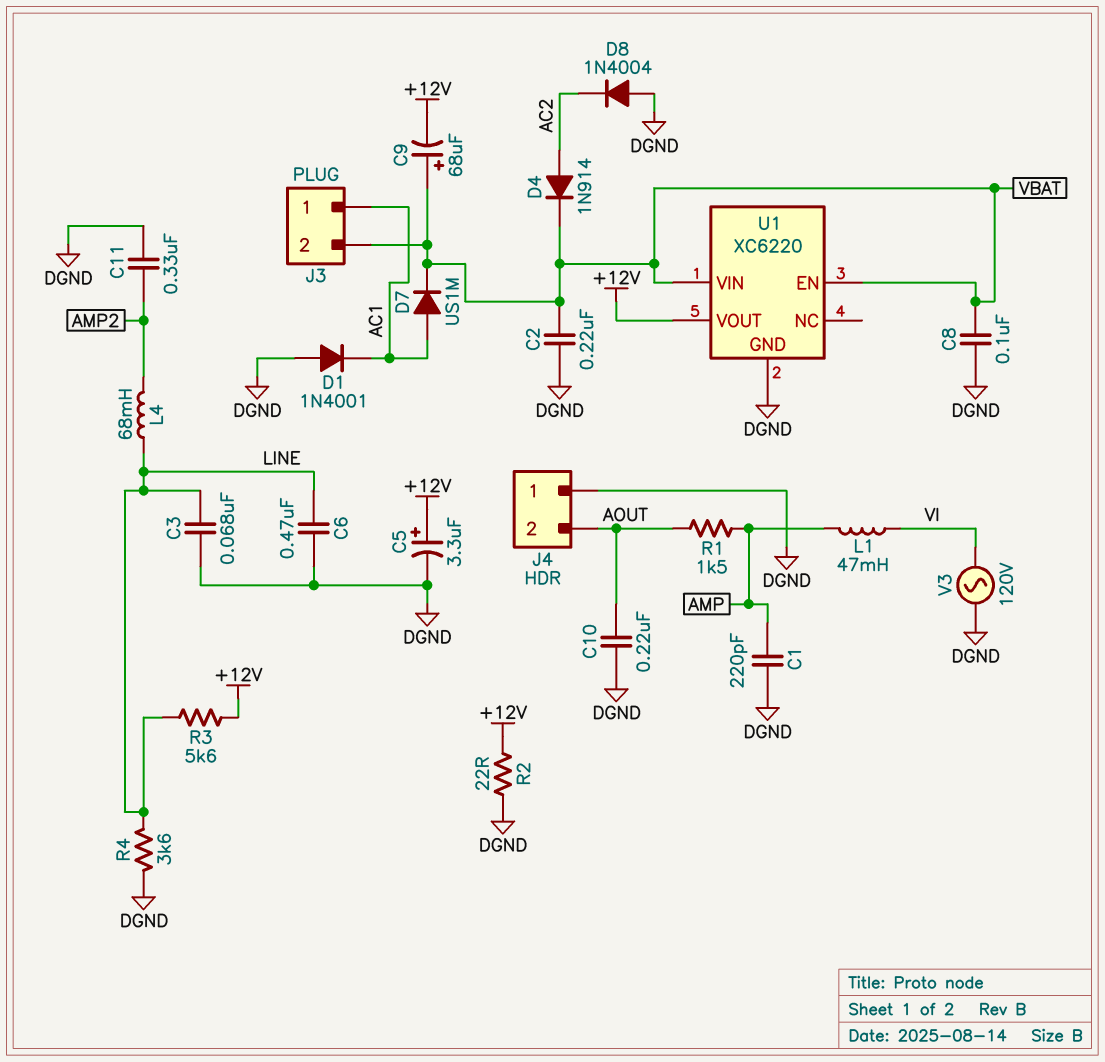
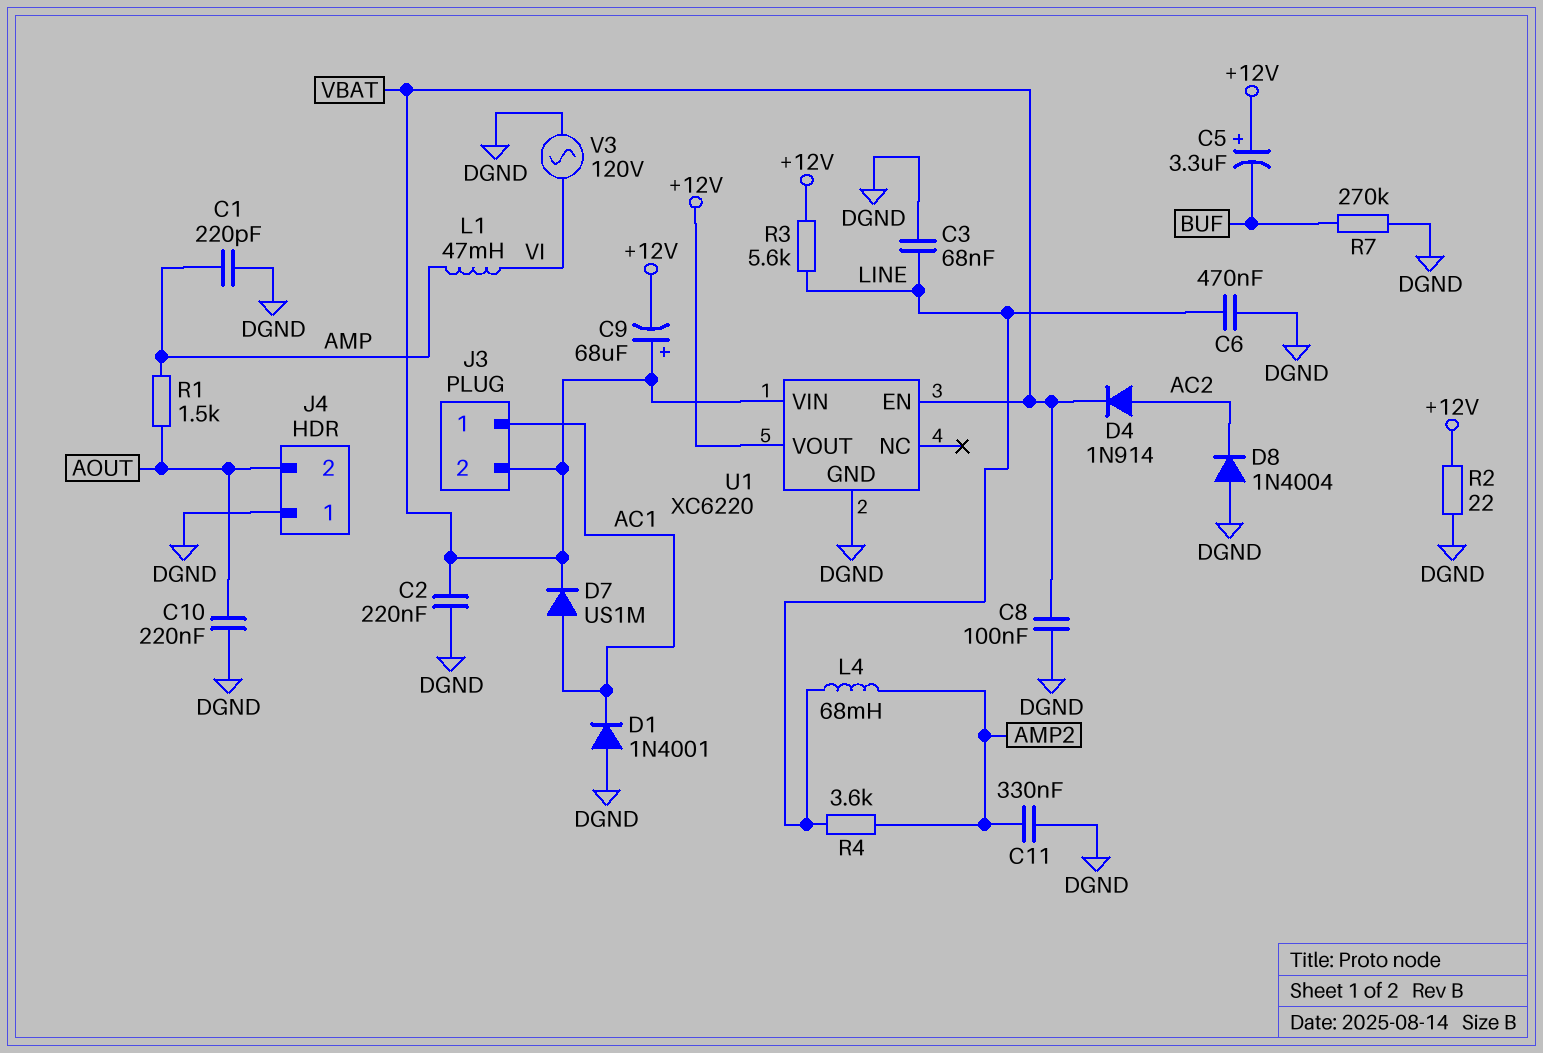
C5: 3.3uF (plus +12V, minus DGND) -> 3.3uF (plus +12V, minus BUF)
R4: 3.6k (DGND, LINE) -> 3.6k (AMP2, LINE)
R7: none -> 270k (BUF, DGND)

